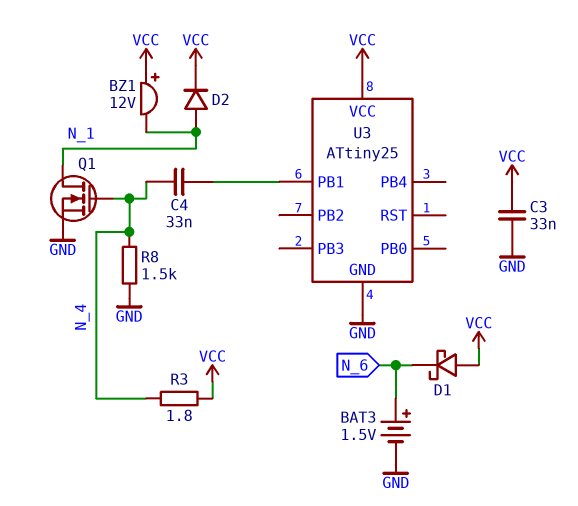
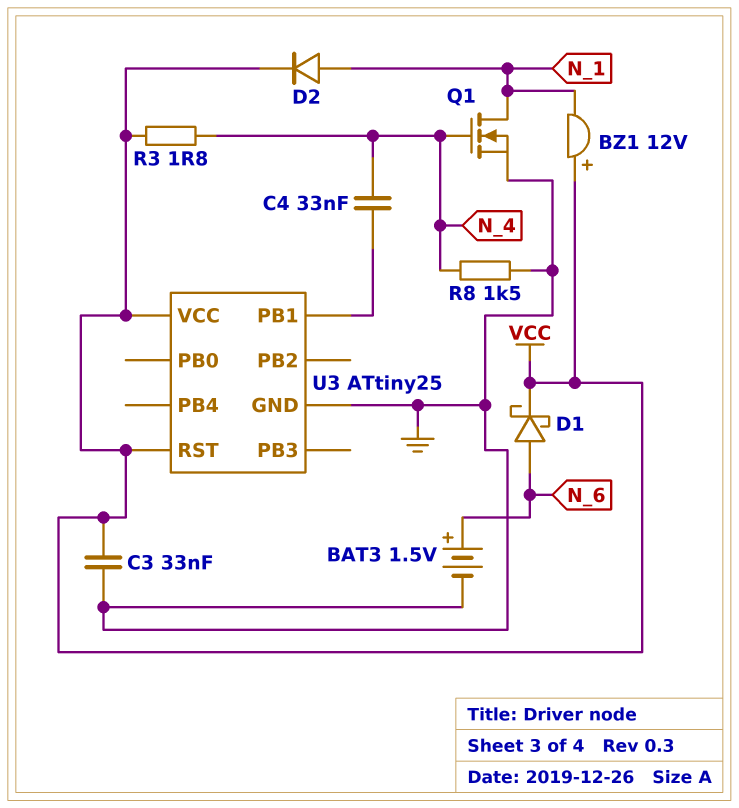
D1: schottky (A VCC, K N_6) -> schottky (A N_6, K VCC)
U3 pin RST: none -> VCC

